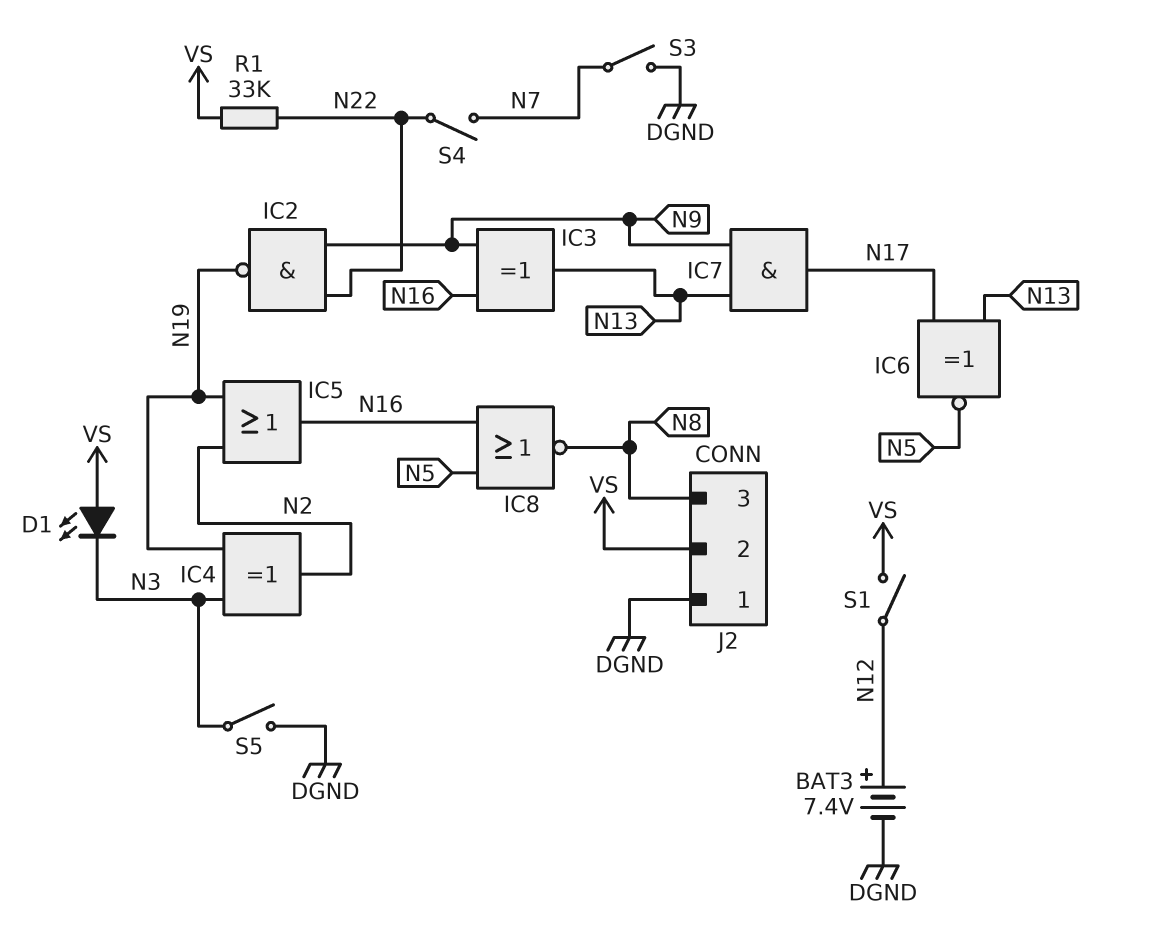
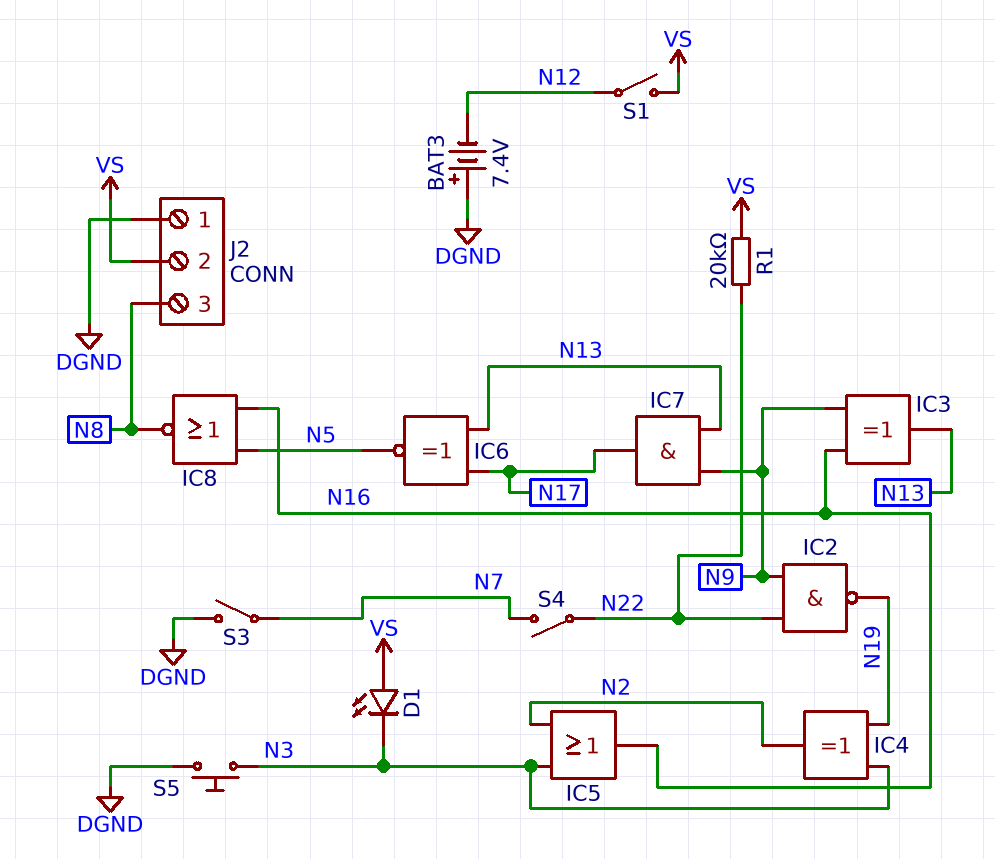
BAT3: 7.4V (plus N12, minus DGND) -> 7.4V (plus DGND, minus N12)
IC5: OR (in N2, in N19, out N16) -> OR (in N2, in N3, out N16)
R1: 33k (N22, VS) -> 20k (N22, VS)
S5: switch (DGND, N3) -> button (DGND, N3)

